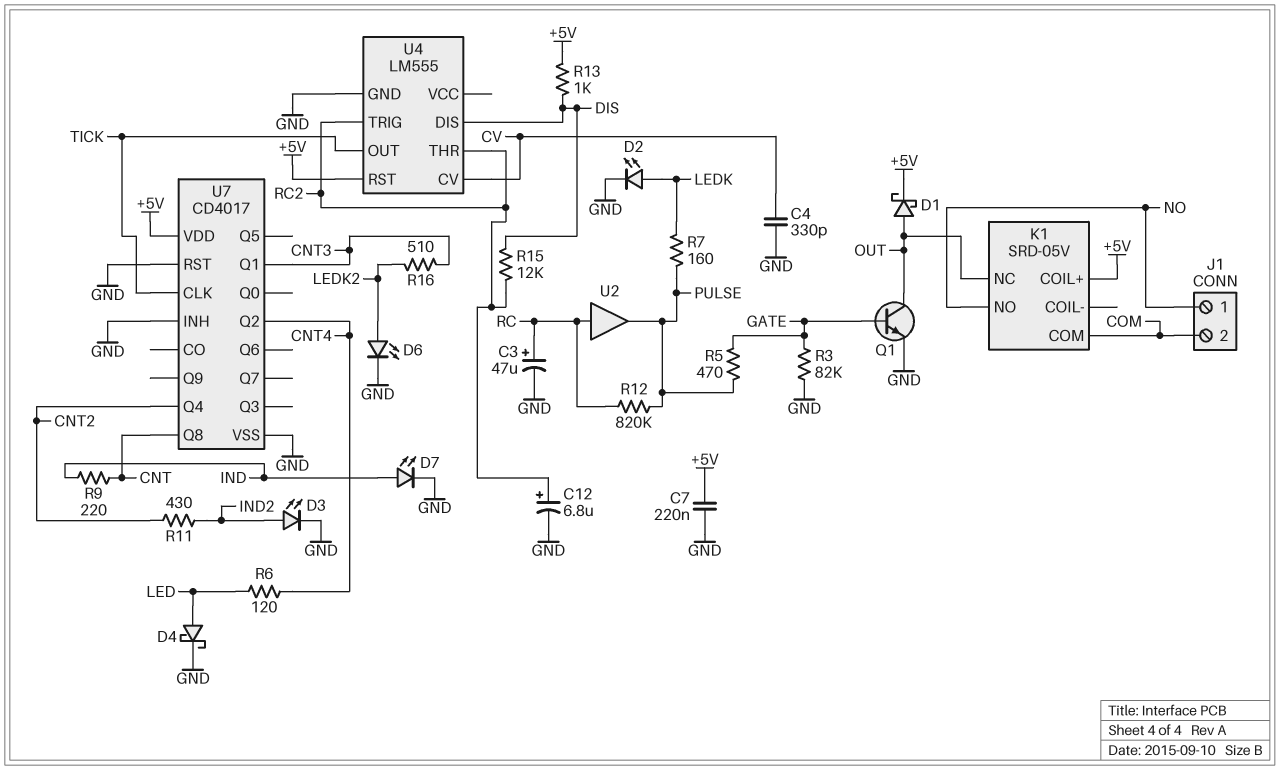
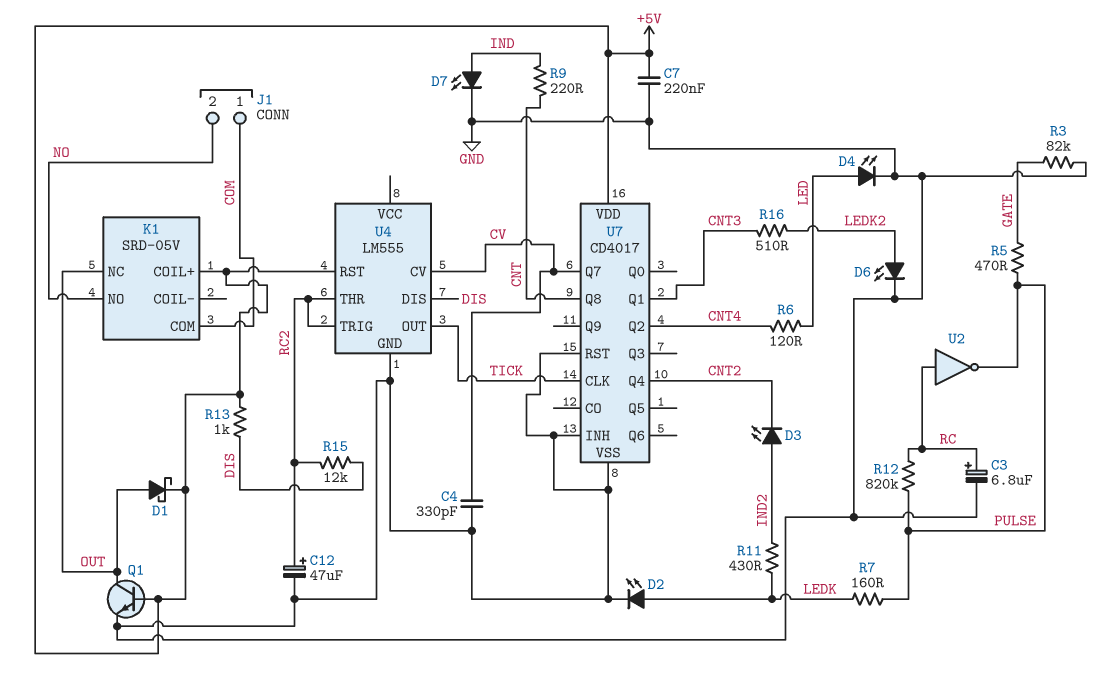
C3: 47uF (plus RC, minus GND) -> 6.8uF (plus RC, minus GND)
C12: 6.8uF (plus RC2, minus GND) -> 47uF (plus RC2, minus GND)
D3: LED (A IND2, K GND) -> LED (A IND2, K CNT2)
D4: schottky (A LED, K GND) -> LED (A LED, K GND)
J1 pin 1: NO -> COM
J1 pin 2: COM -> NO
Q1: NPN (B GATE, C OUT, E GND) -> NPN (B +5V, C OUT, E GND)
R11: 430 (CNT2, IND2) -> 430 (IND2, LEDK)
U2: buffer (in RC, out PULSE) -> NOT (in RC, out PULSE)
U7 pin Q7: none -> CV

